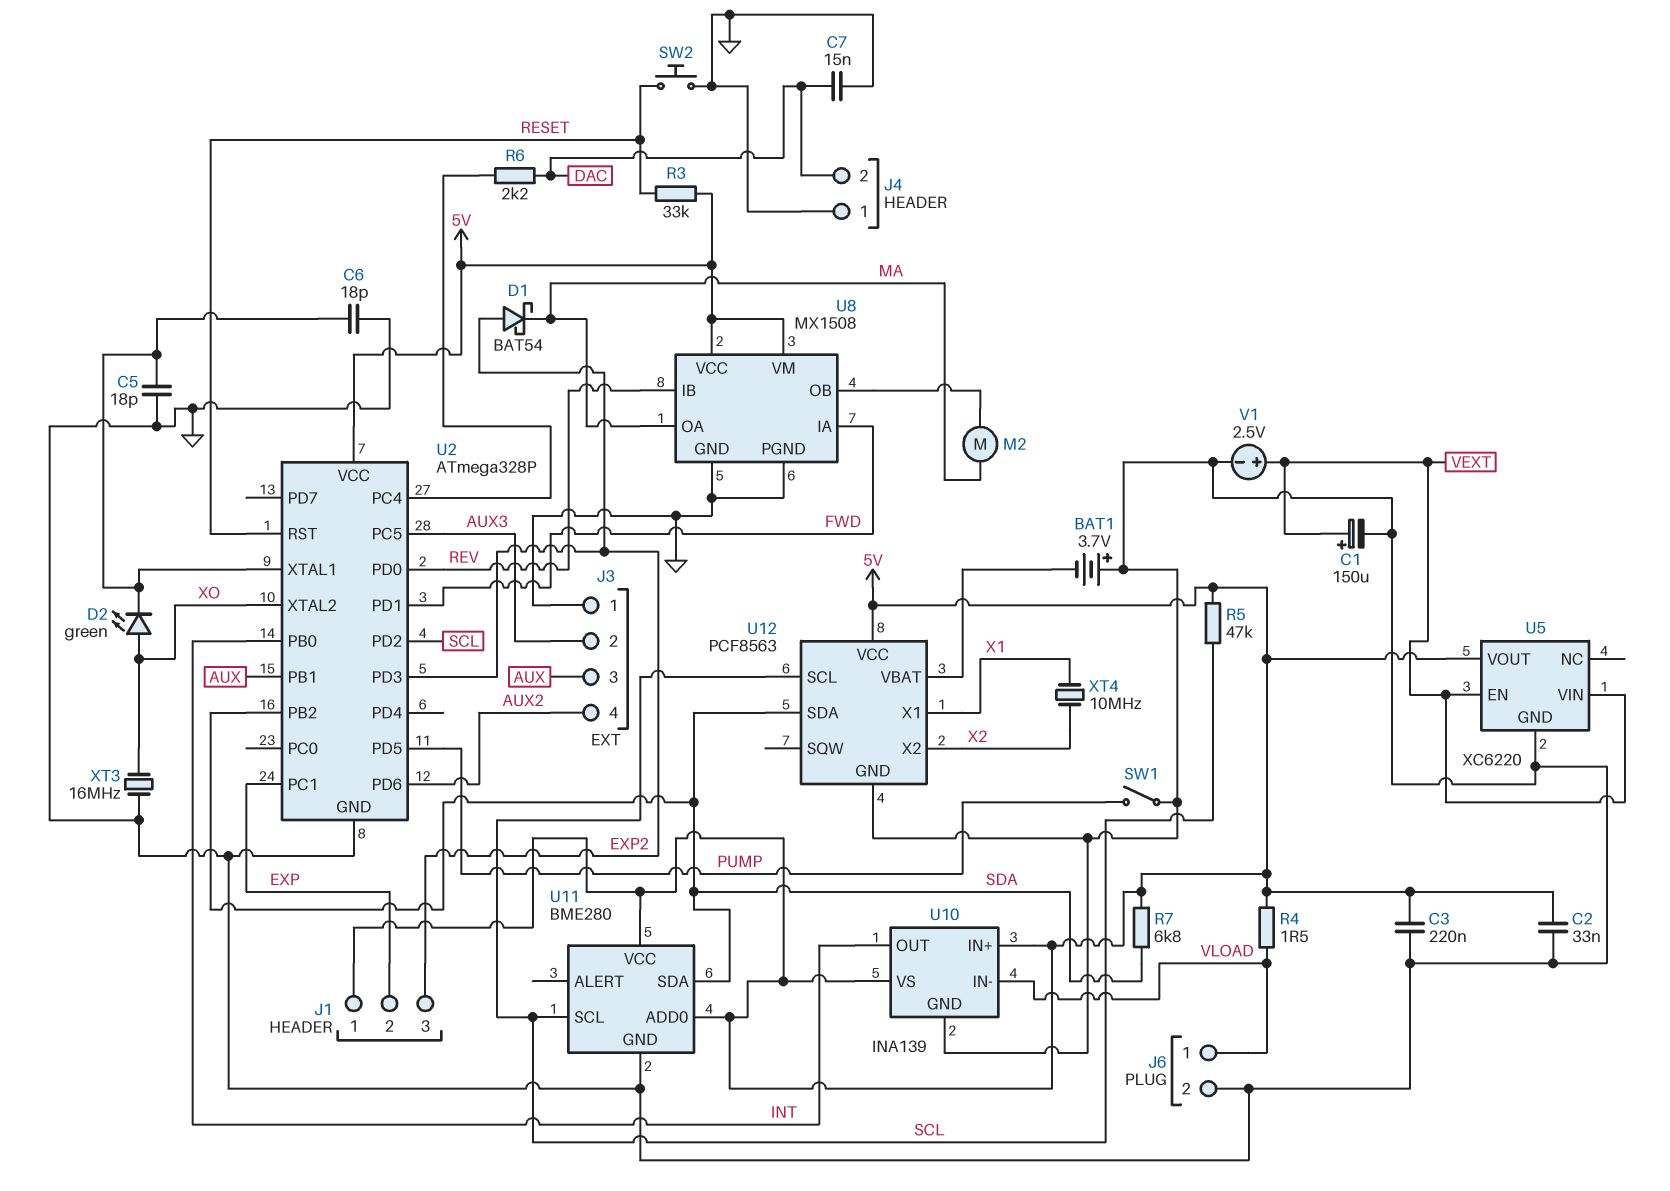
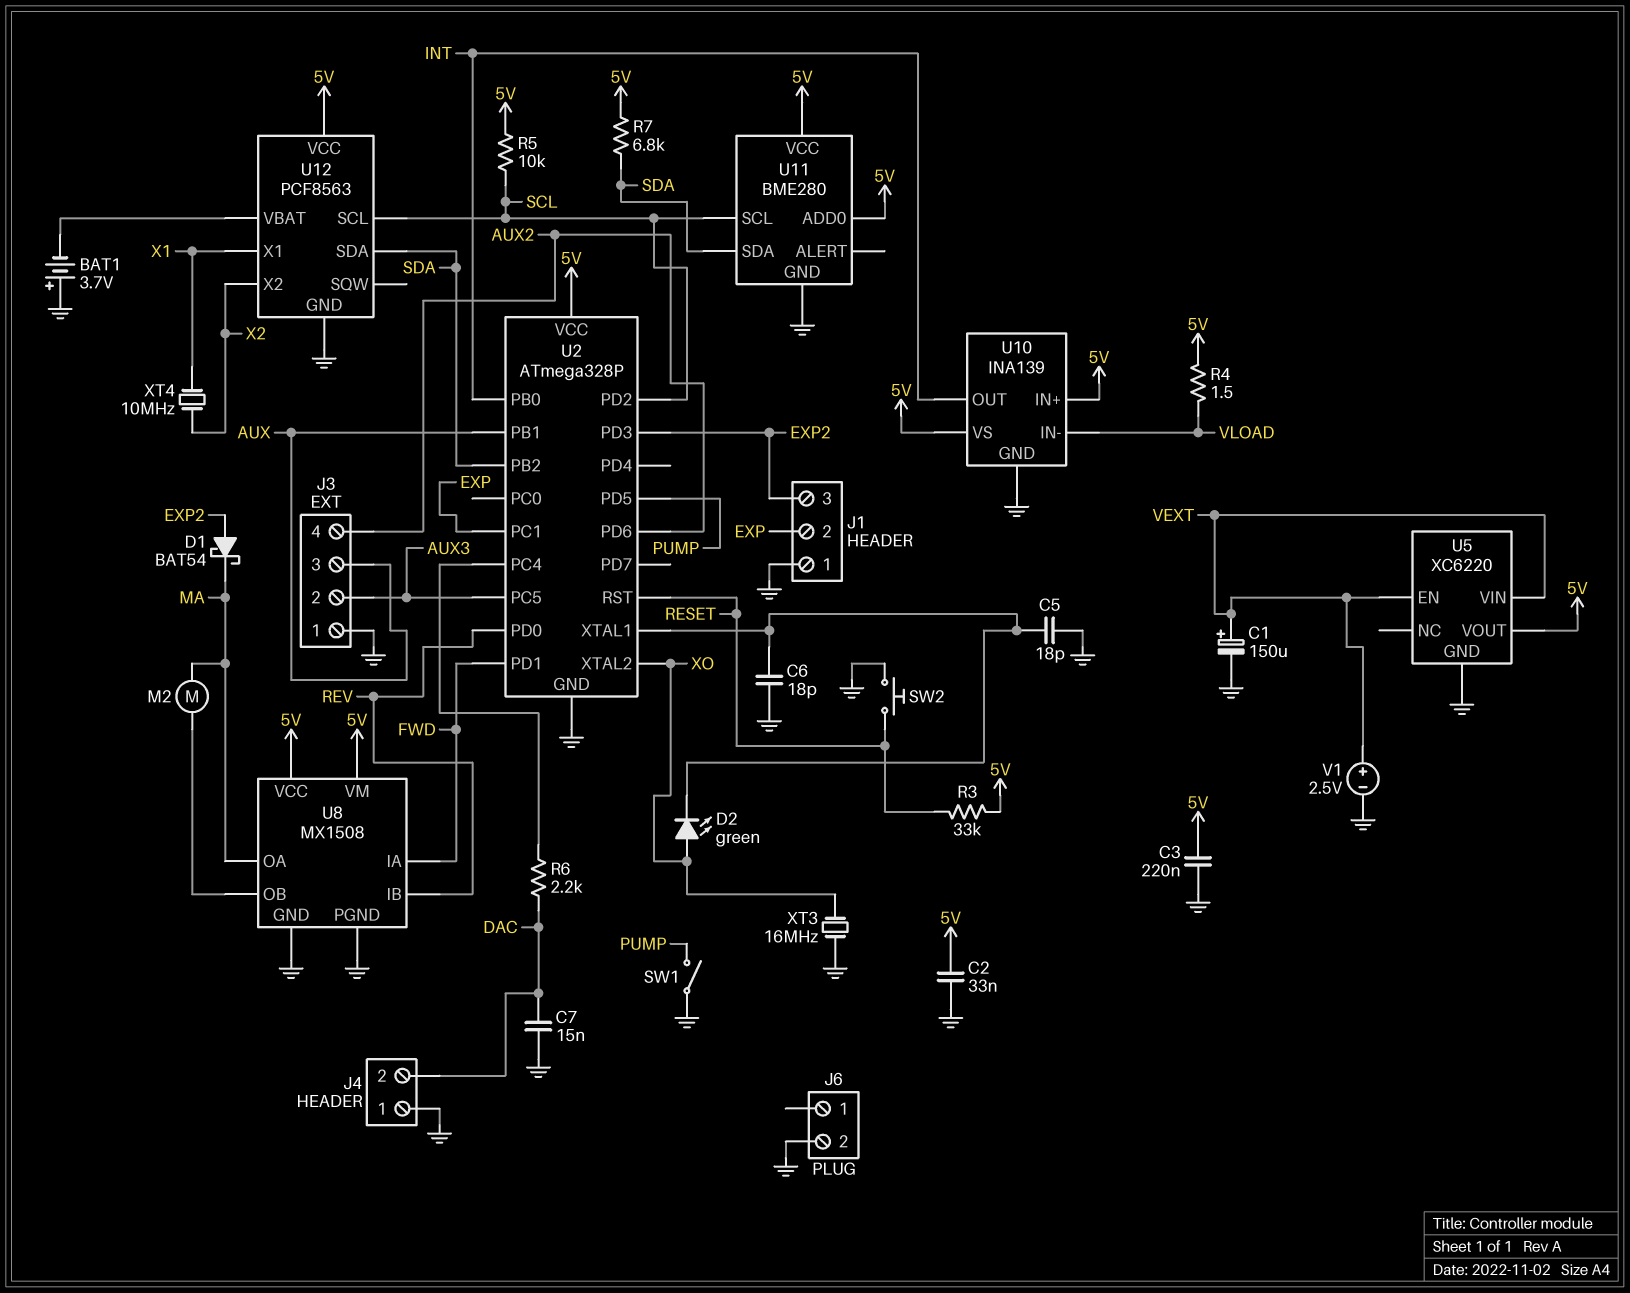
J1 pin 1: 5V -> GND
J6 pin 1: VLOAD -> none
R5: 47k (5V, SCL) -> 10k (5V, SCL)

